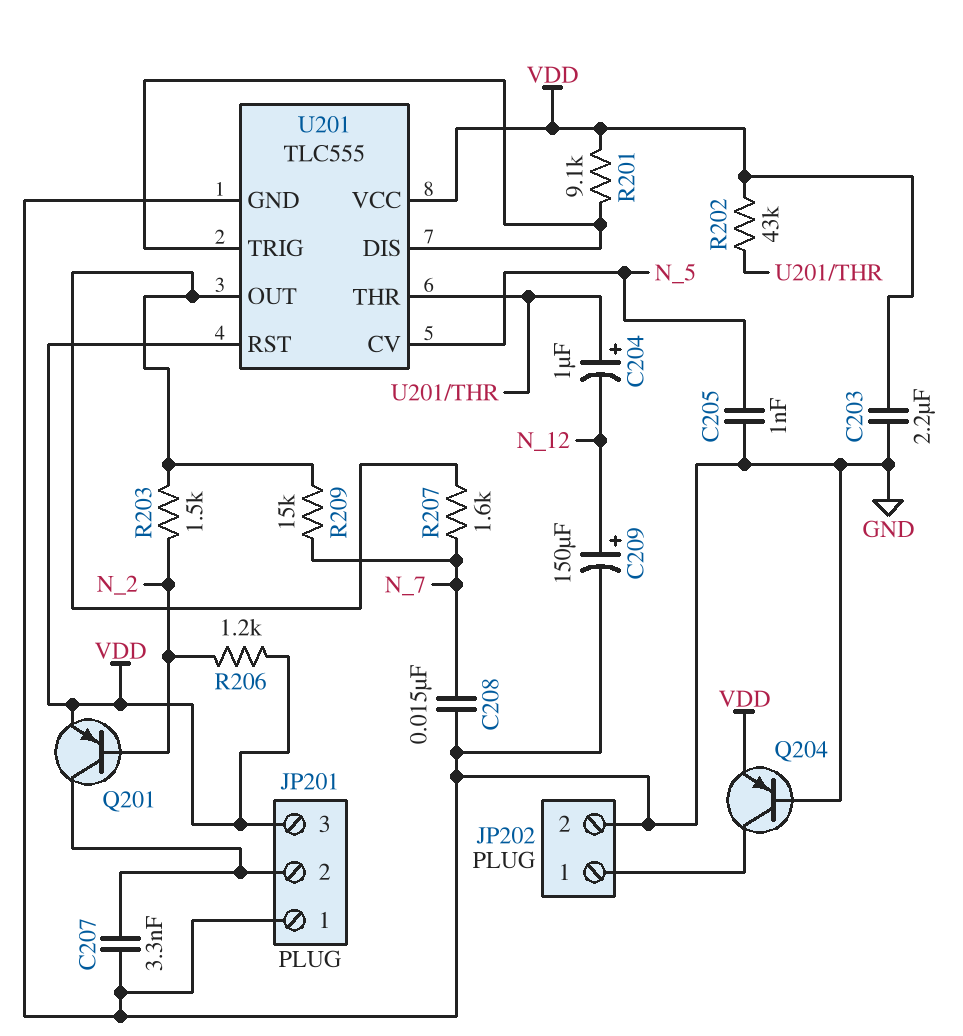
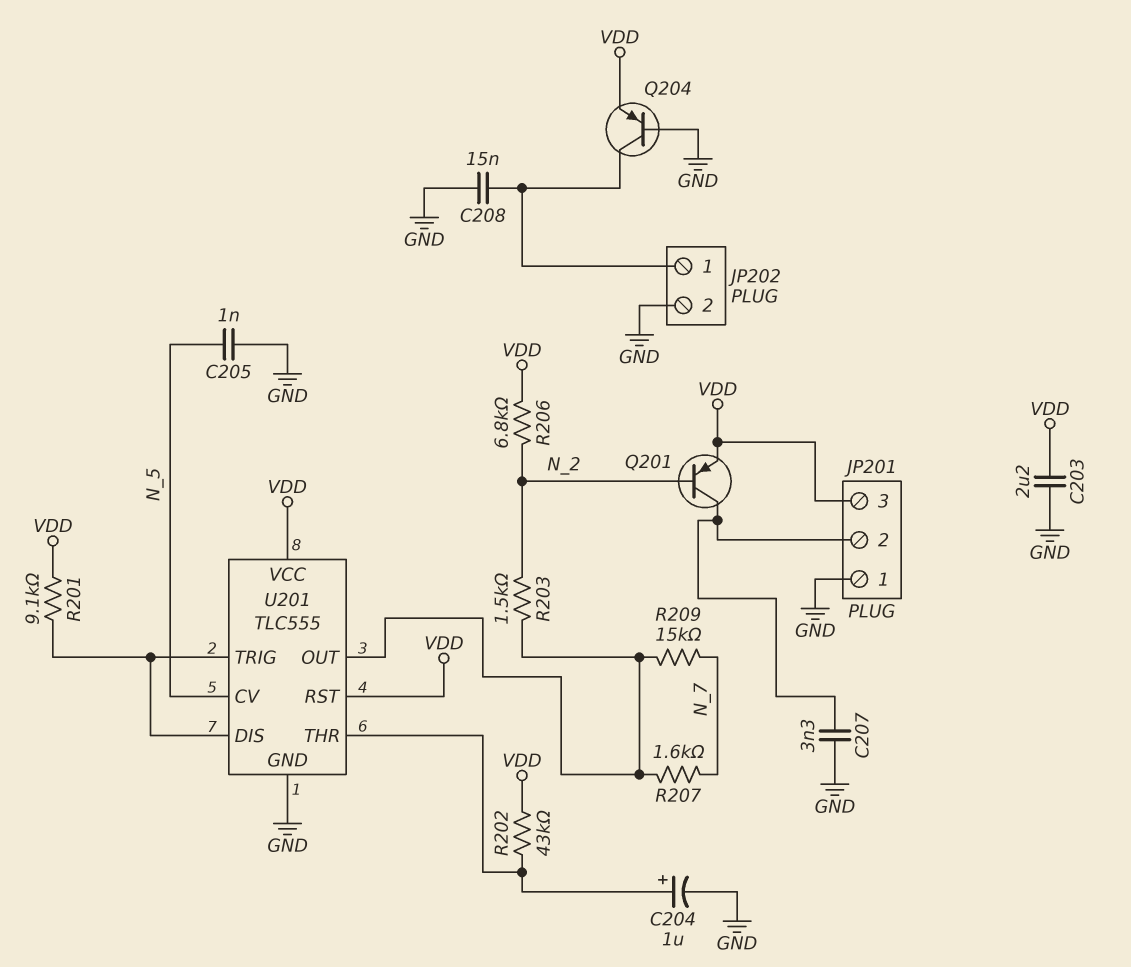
C204: 1uF (plus U201/THR, minus N_12) -> 1uF (plus U201/THR, minus GND)
C208: 15nF (GND, N_7) -> 15nF (GND, JP202/1)
C209: 150uF (plus N_12, minus GND) -> none
R206: 1.2k (N_2, VDD) -> 6.8k (N_2, VDD)

